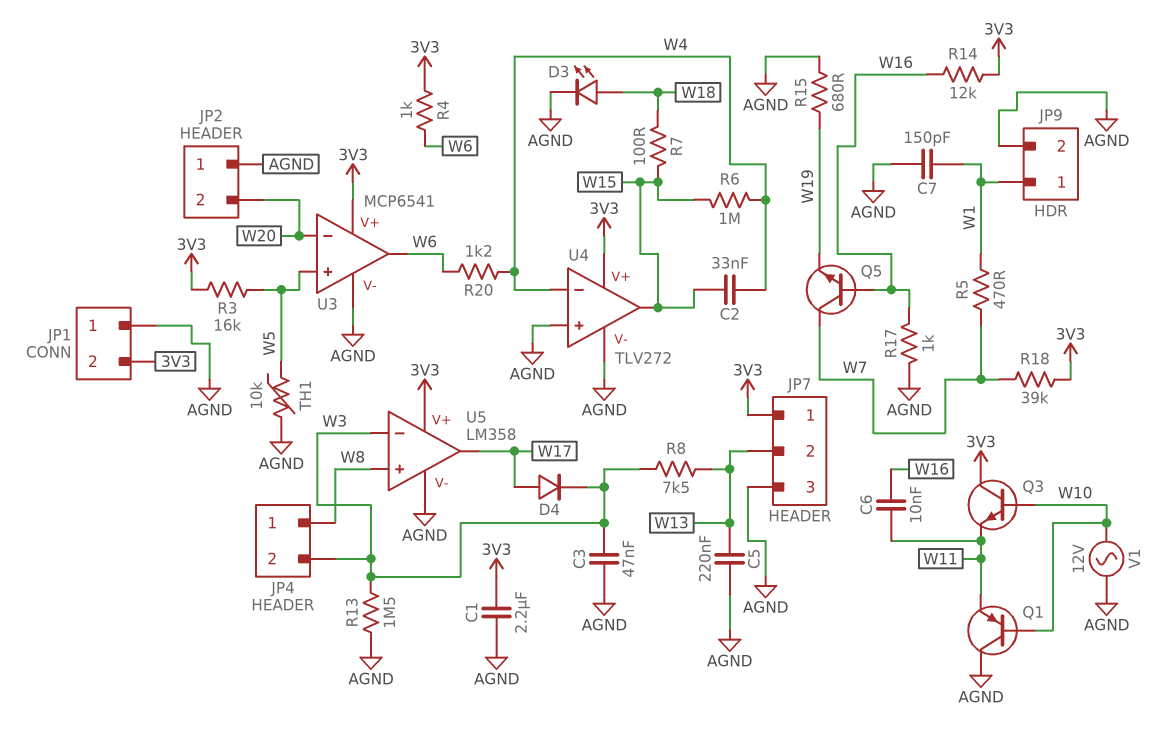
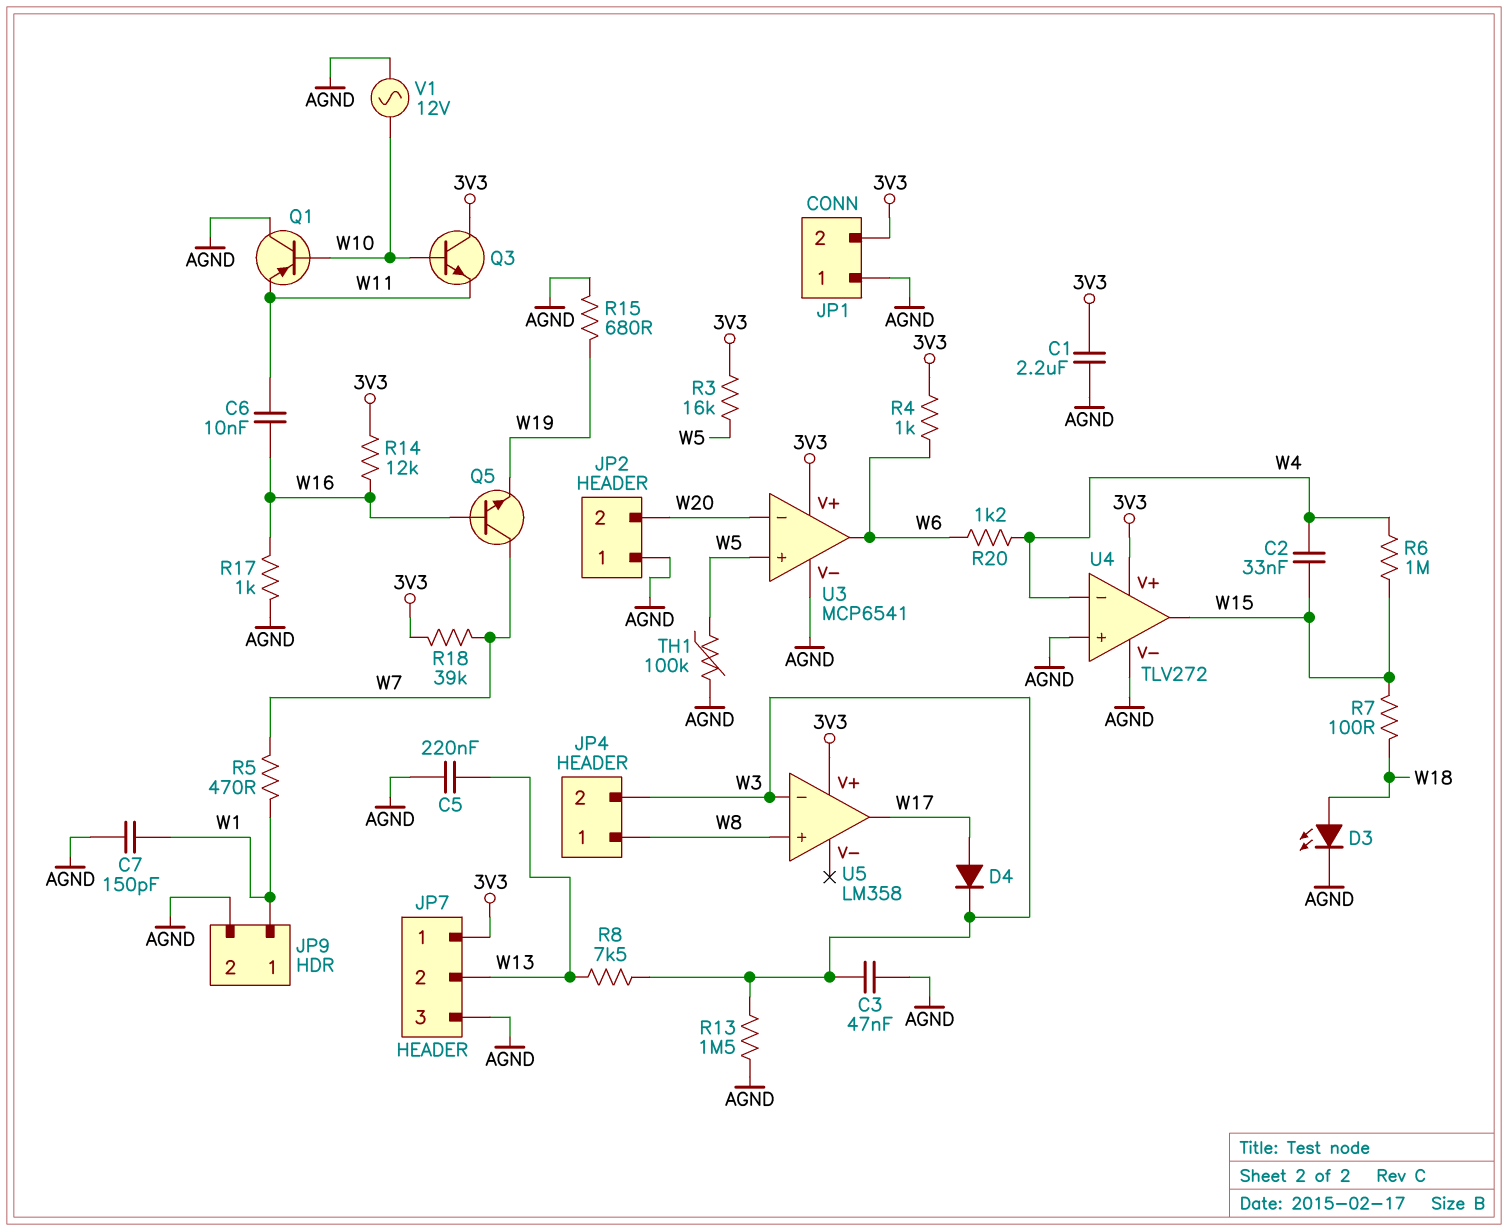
TH1: 10k (AGND, W5) -> 100k (AGND, W5)
U5 pin V-: AGND -> none

